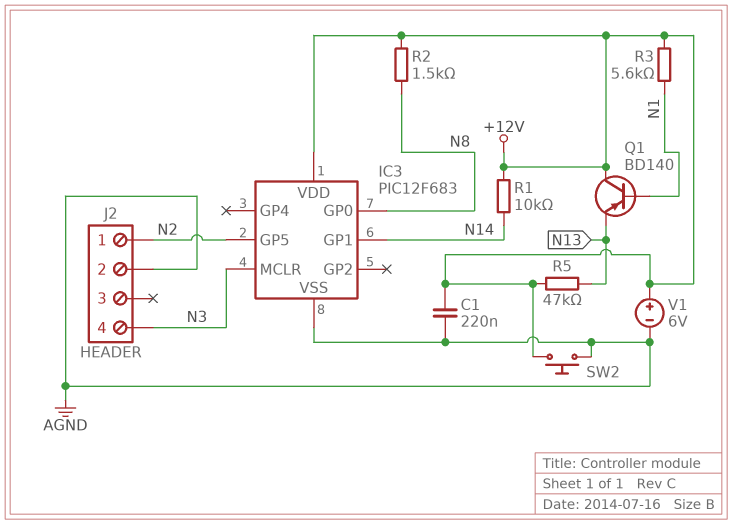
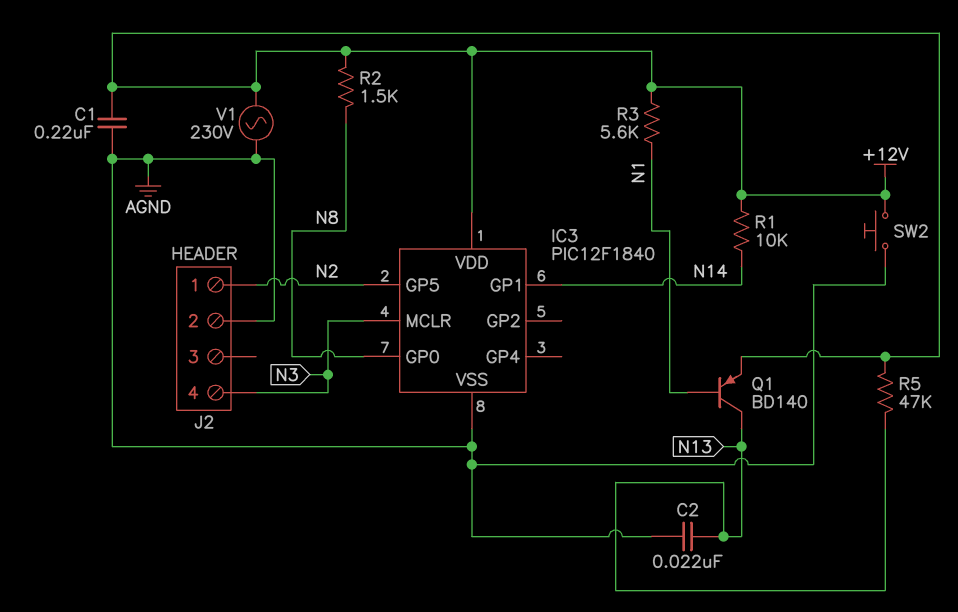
C2: none -> 22nF (AGND, N13)
IC3: PIC12F683 -> PIC12F1840
Q1: PNP BD140 (B N1, C +12V, E N13) -> PNP BD140 (B N1, C N13, E +12V)
V1: 6V (plus +12V, minus AGND) -> AC 230V (+12V, AGND)

